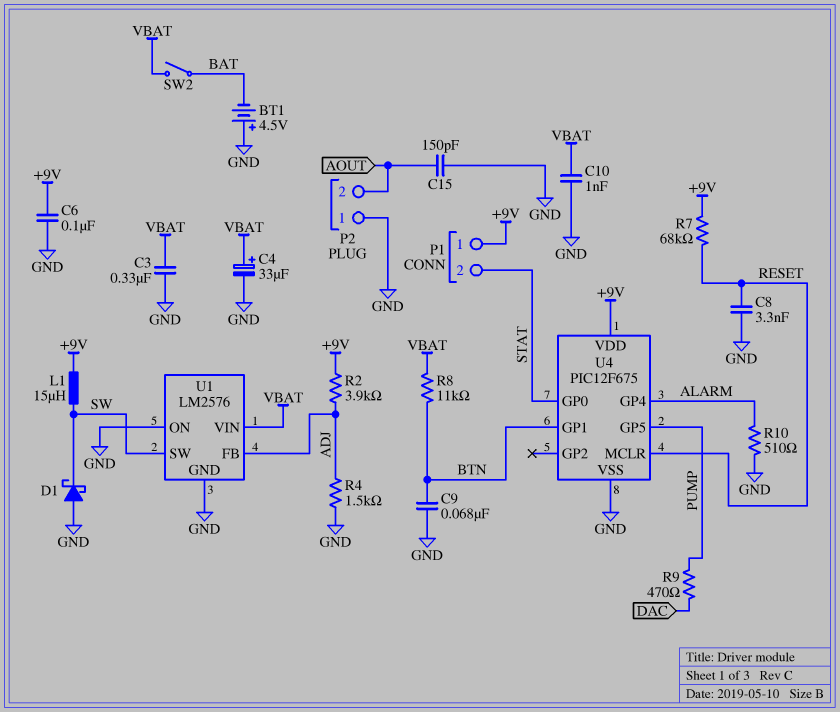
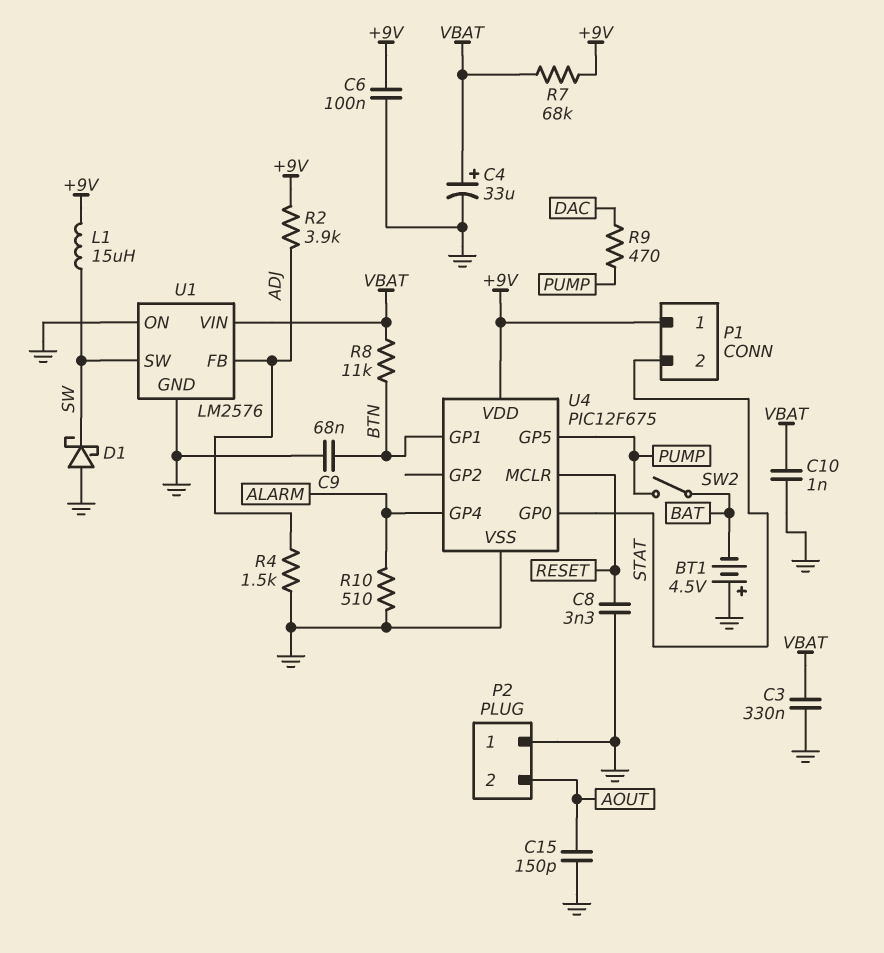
R7: 68k (+9V, RESET) -> 68k (+9V, VBAT)
SW2: switch (BAT, VBAT) -> switch (BAT, PUMP)

